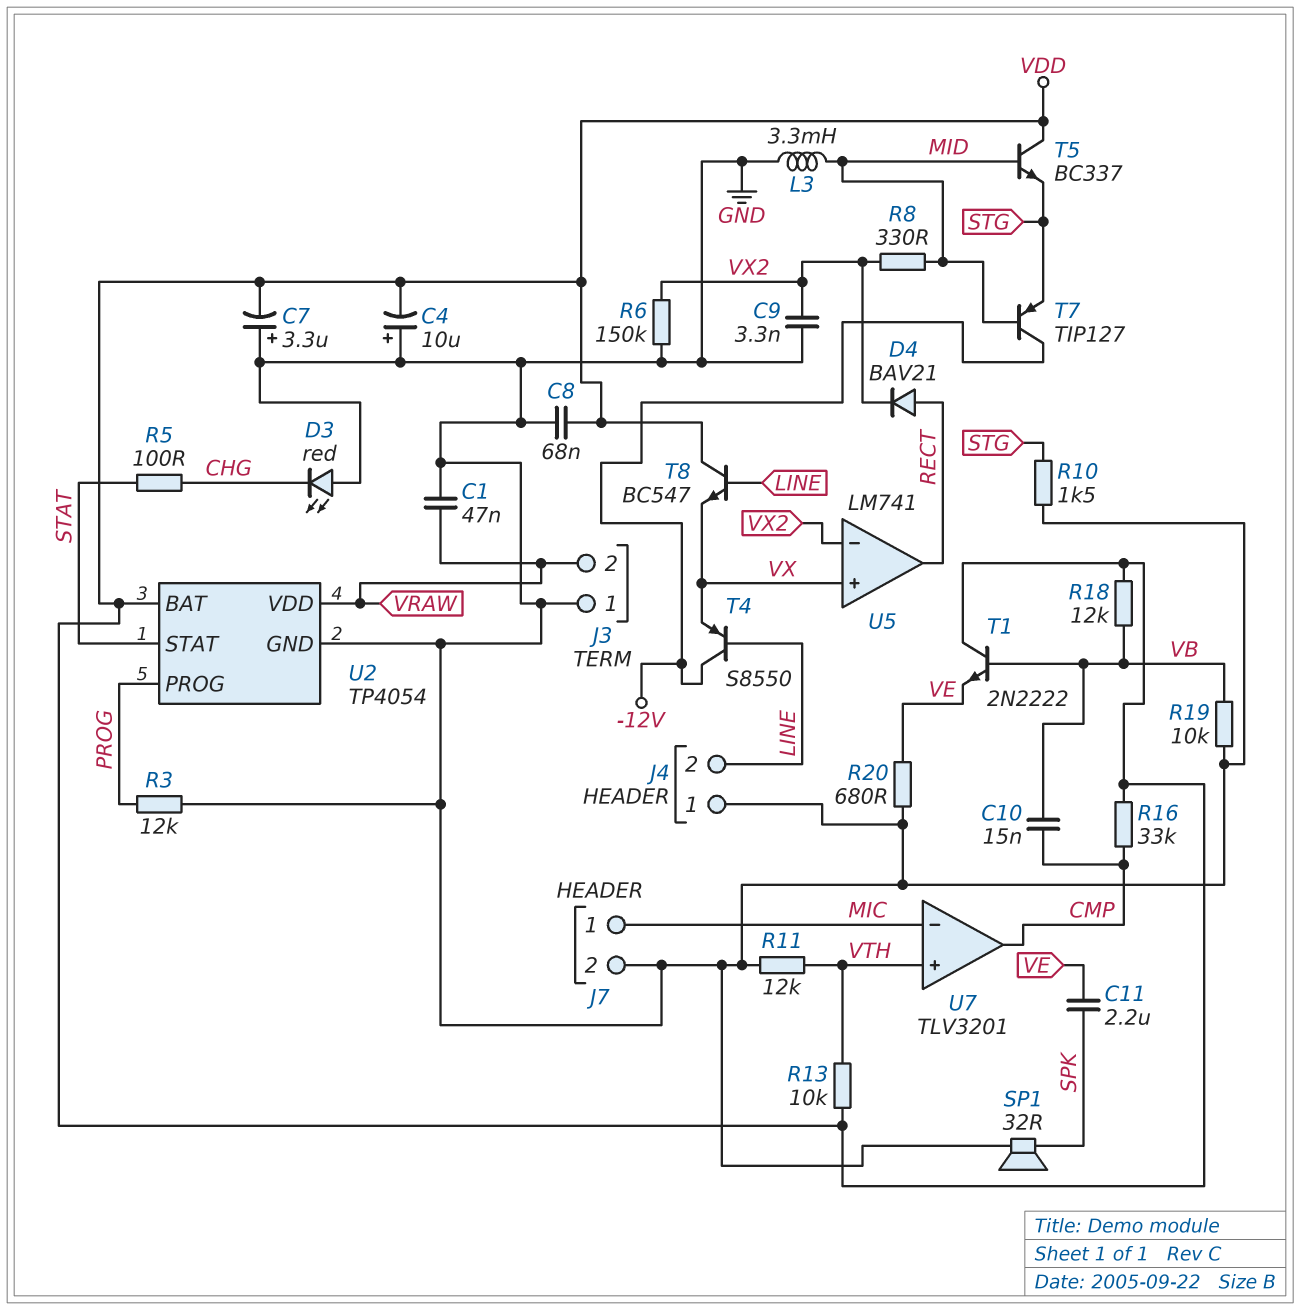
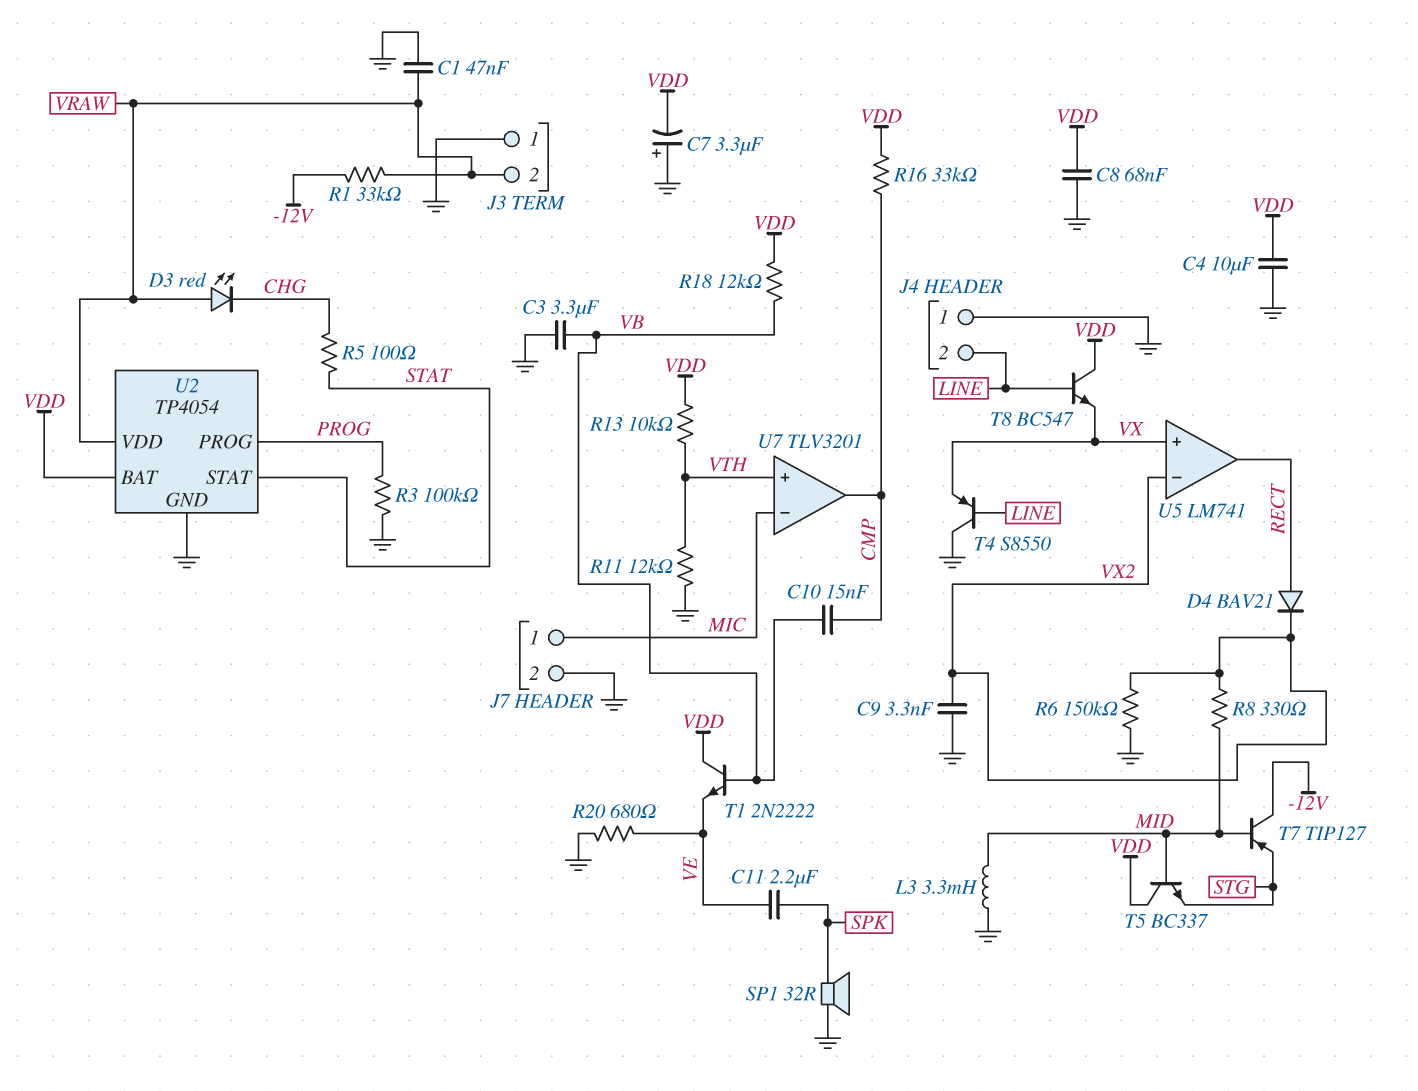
C3: none -> 3.3uF (GND, VB)
C4: 10uF (plus GND, minus VDD) -> 10uF (GND, VDD)
D3: LED red (A GND, K CHG) -> LED red (A VRAW, K CHG)
R1: none -> 33k (-12V, VRAW)
R3: 12k (GND, PROG) -> 100k (GND, PROG)
R10: 1.5k (GND, STG) -> none
R19: 10k (GND, VB) -> none
T4: PNP S8550 (B LINE, C -12V, E VX) -> PNP S8550 (B LINE, C GND, E VX)

